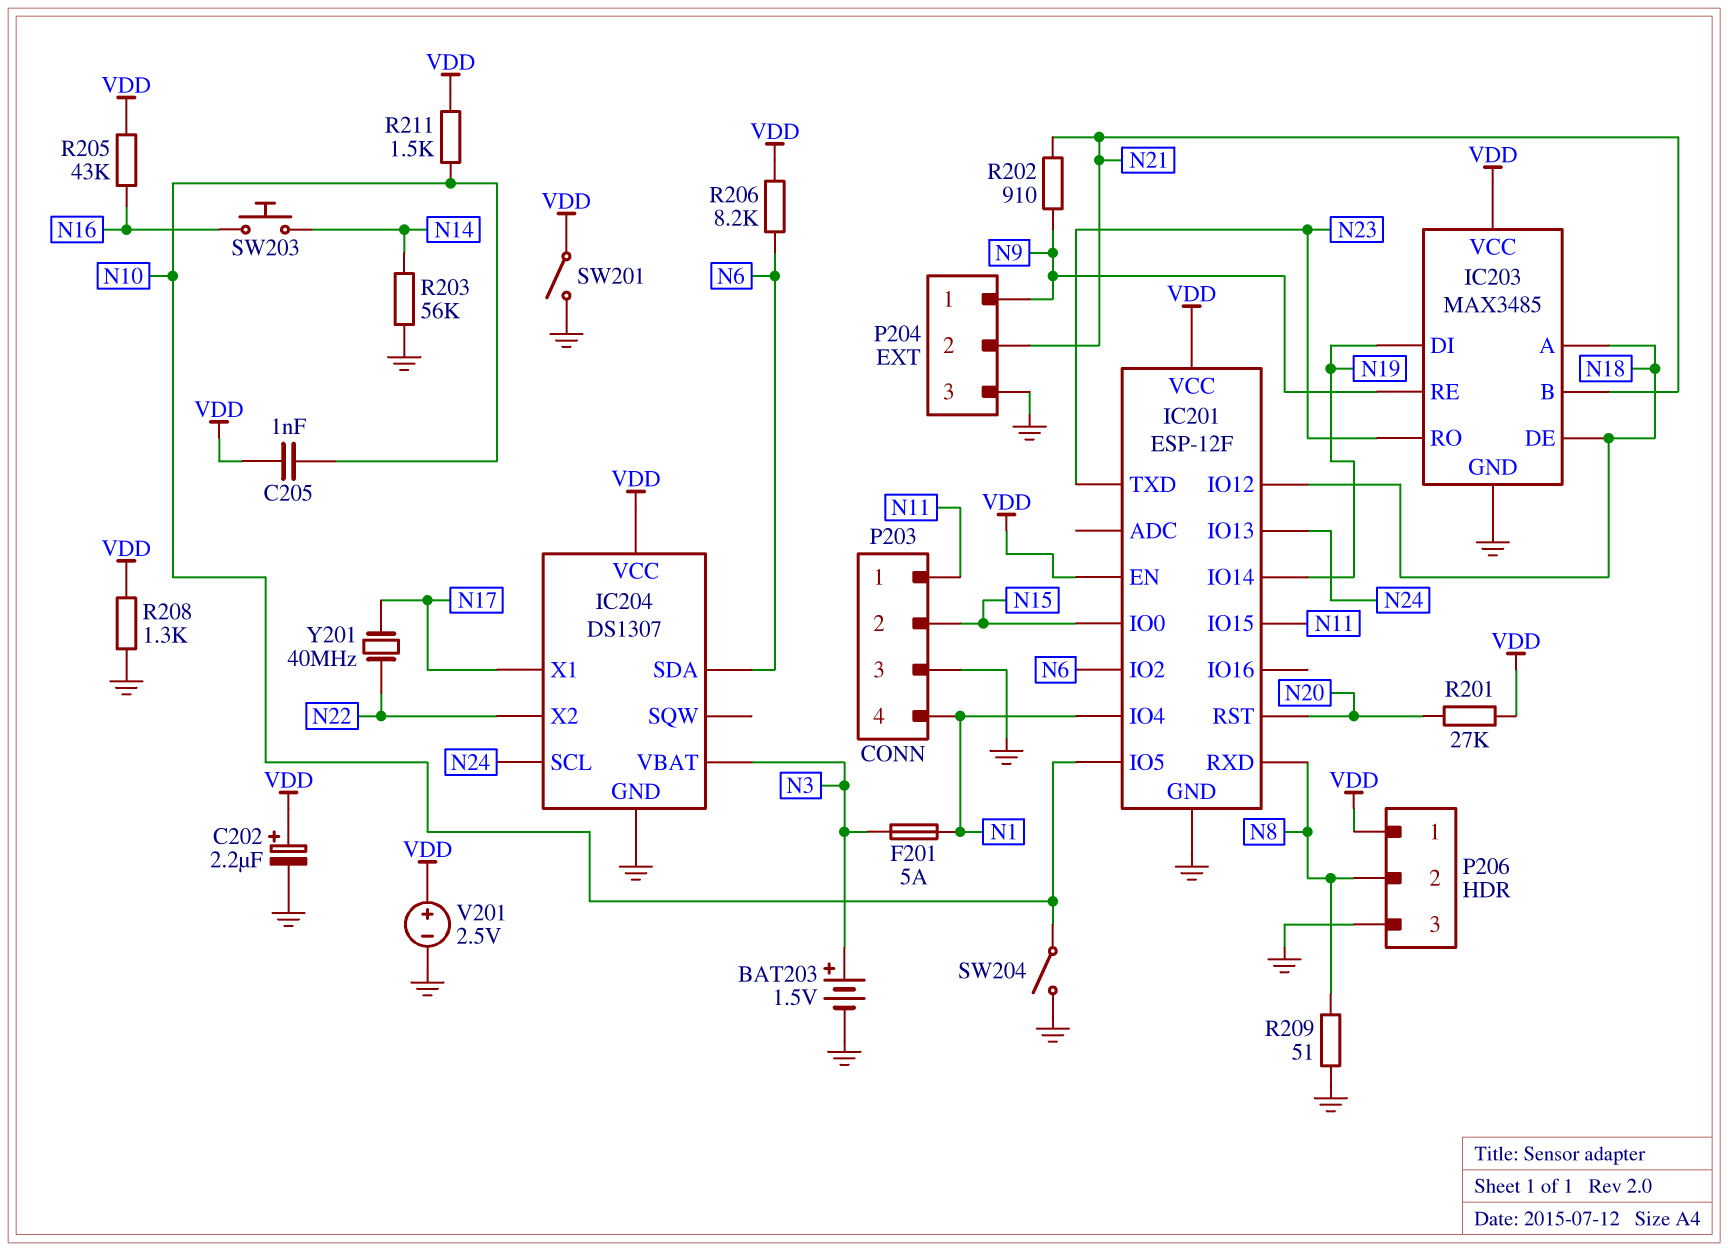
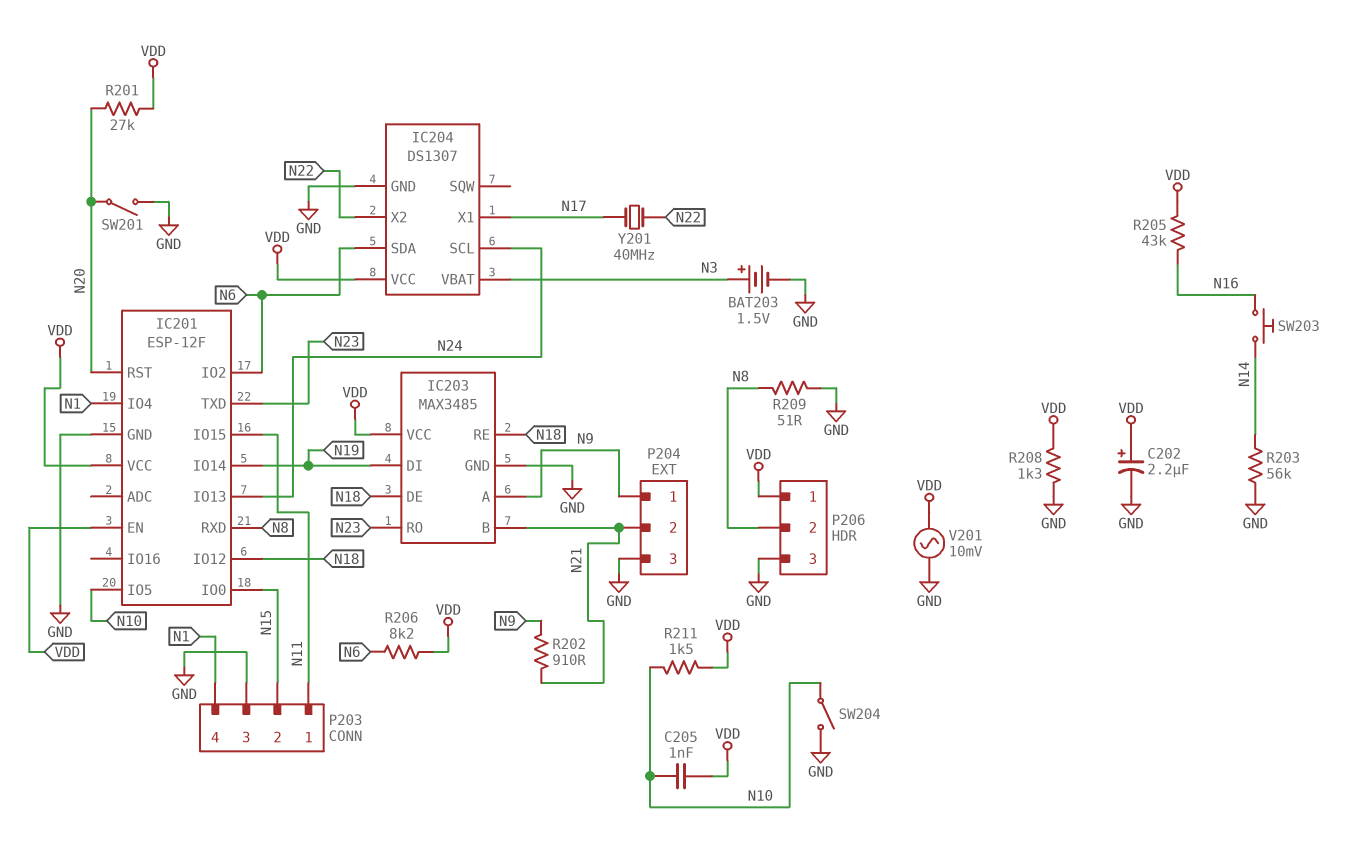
F201: 5A (N1, N3) -> none
IC203 pin A: N18 -> N9
IC203 pin RE: N9 -> N18
SW201: switch (GND, VDD) -> switch (GND, N20)
V201: 2.5V (plus VDD, minus GND) -> AC 10mV (GND, VDD)

